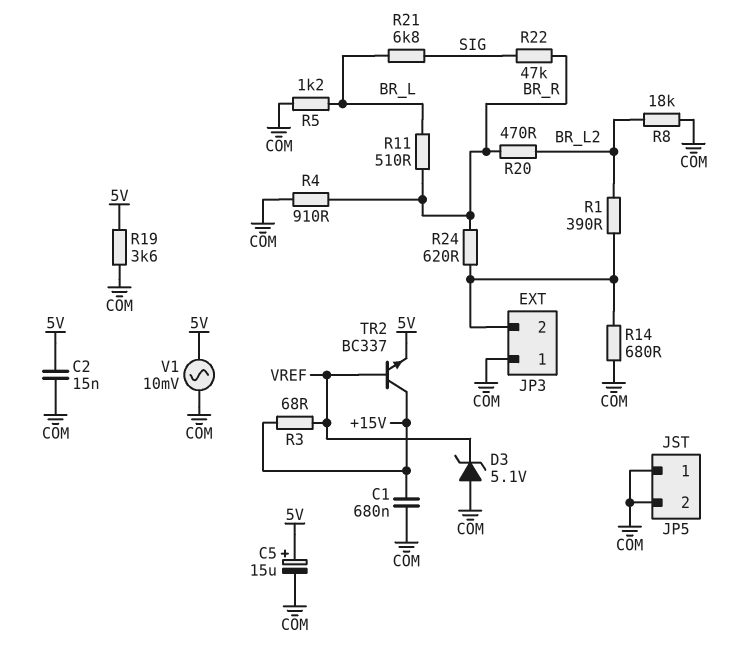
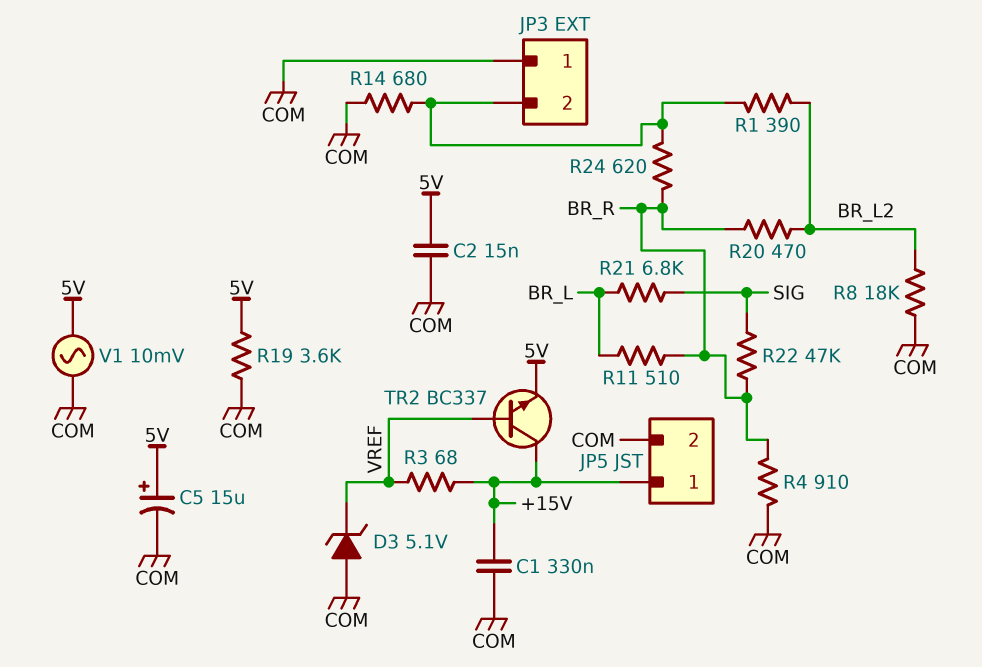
C1: 680nF (+15V, COM) -> 330nF (+15V, COM)
JP5 pin 1: COM -> +15V
R5: 1.2k (BR_L, COM) -> none

